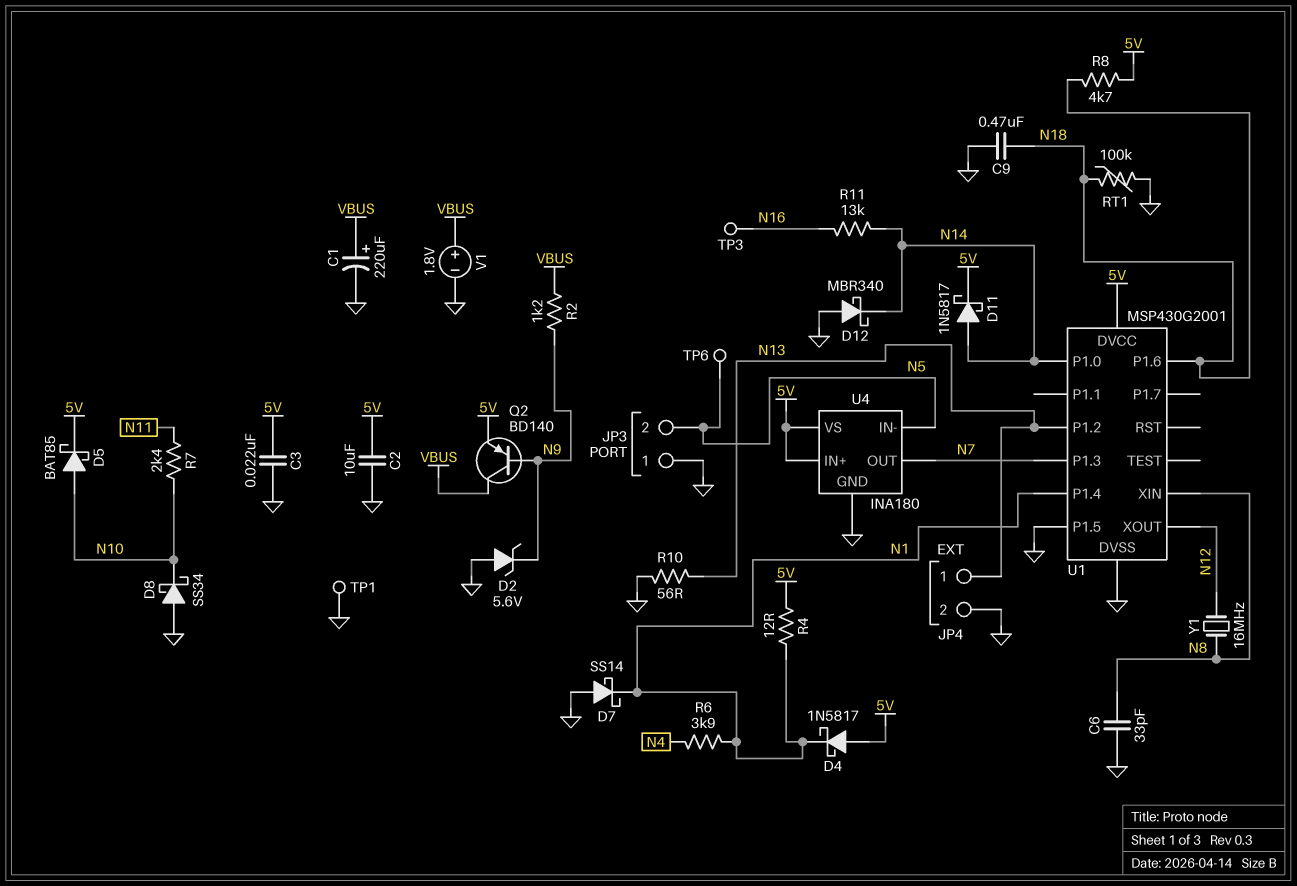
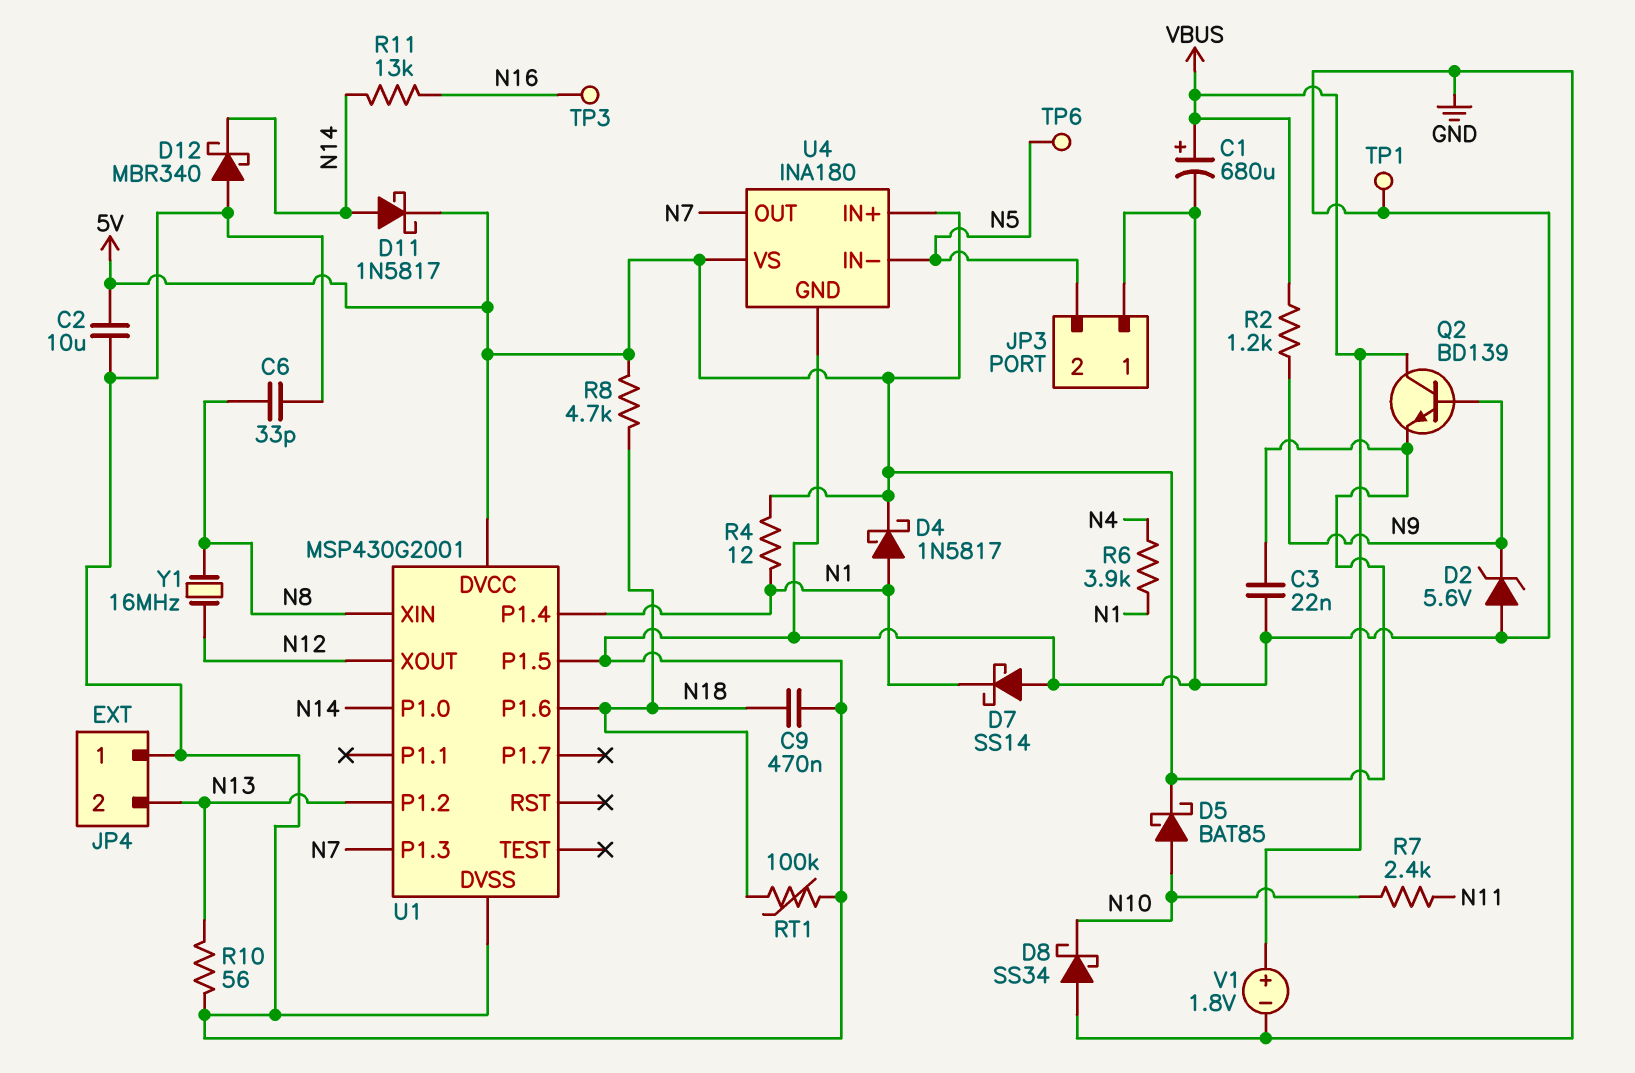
C1: 220uF (plus VBUS, minus GND) -> 680uF (plus VBUS, minus GND)
D4: schottky 1N5817 (A 5V, K N1) -> schottky 1N5817 (A N1, K 5V)
JP4 pin 1: N13 -> GND
JP4 pin 2: GND -> N13
Q2: PNP BD140 (B N9, C VBUS, E 5V) -> NPN BD139 (B N9, C VBUS, E 5V)

